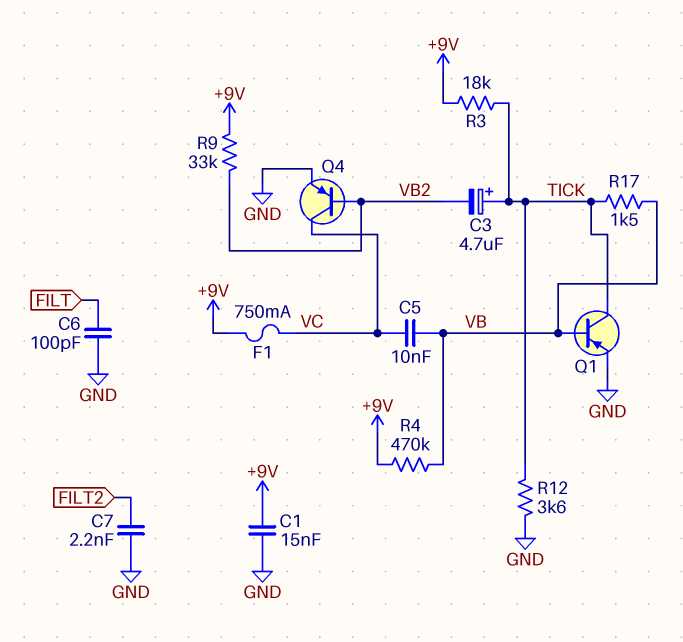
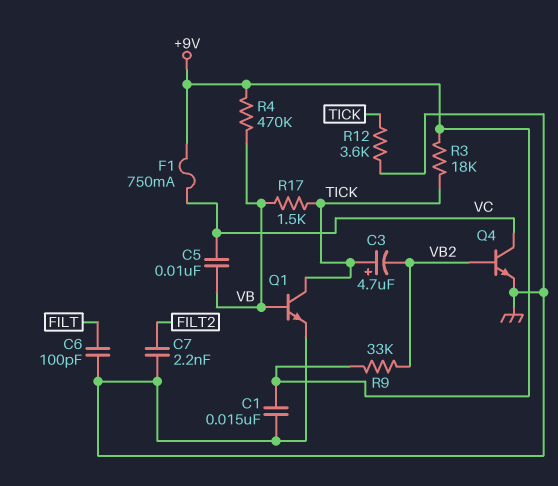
Q1: PNP (B VB, C TICK, E GND) -> NPN (B VB, C TICK, E GND)
Q4: PNP (B VB2, C VC, E GND) -> NPN (B VB2, C VC, E GND)

